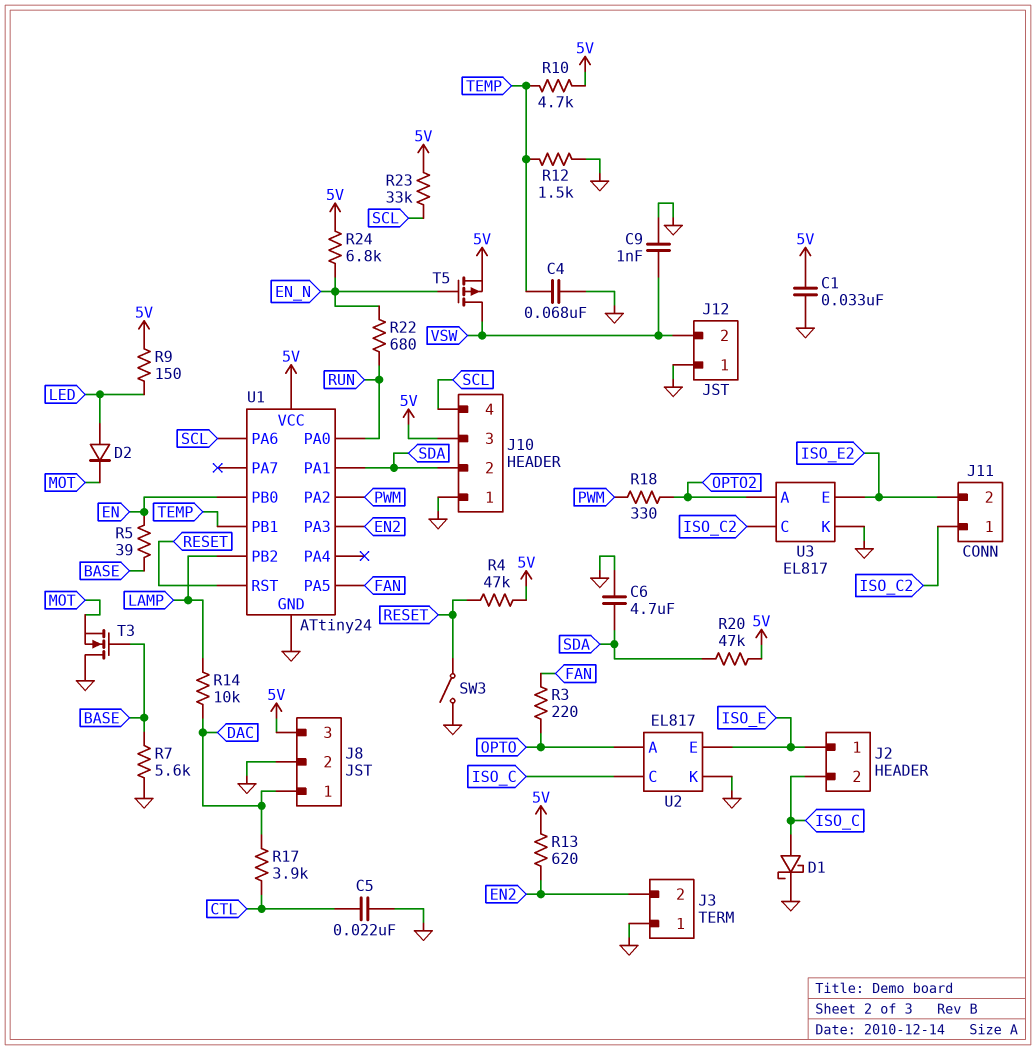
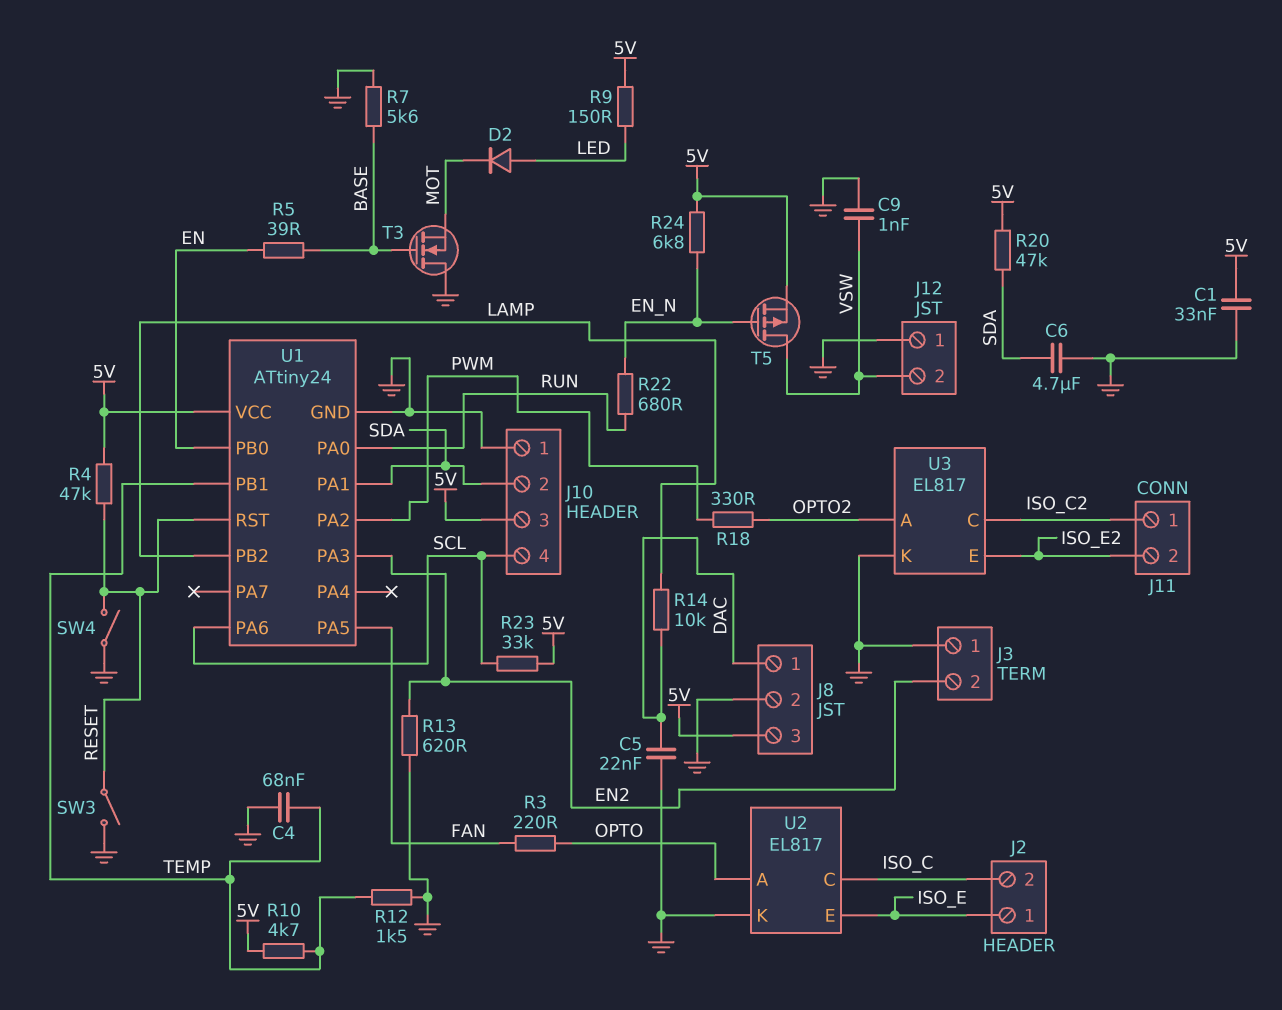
C5: 22nF (CTL, GND) -> 22nF (DAC, GND)
D1: schottky (A ISO_C, K GND) -> none
R13: 620 (5V, EN2) -> 620 (EN2, GND)
R17: 3.9k (CTL, DAC) -> none
SW4: none -> switch (GND, RESET)

